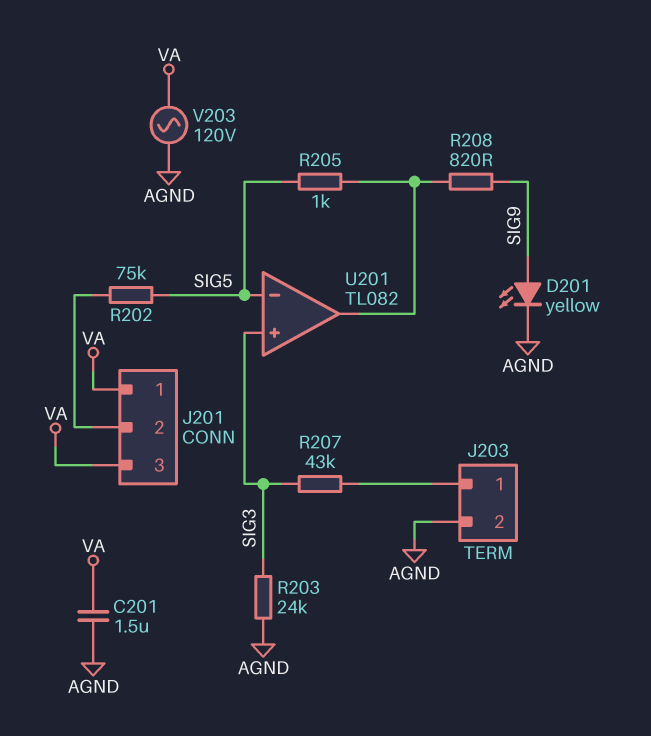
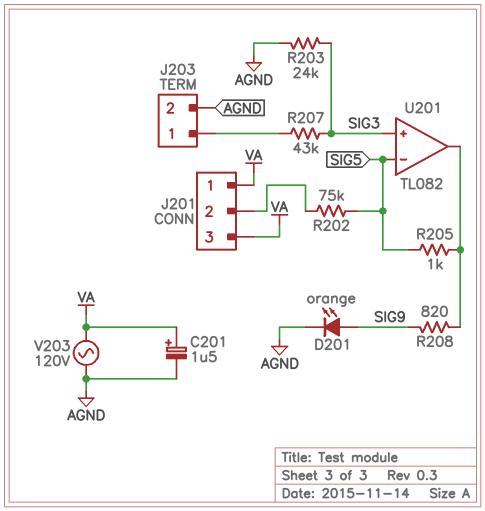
C201: 1.5uF (AGND, VA) -> 1.5uF (plus VA, minus AGND)
D201: LED yellow (A SIG9, K AGND) -> LED orange (A SIG9, K AGND)

